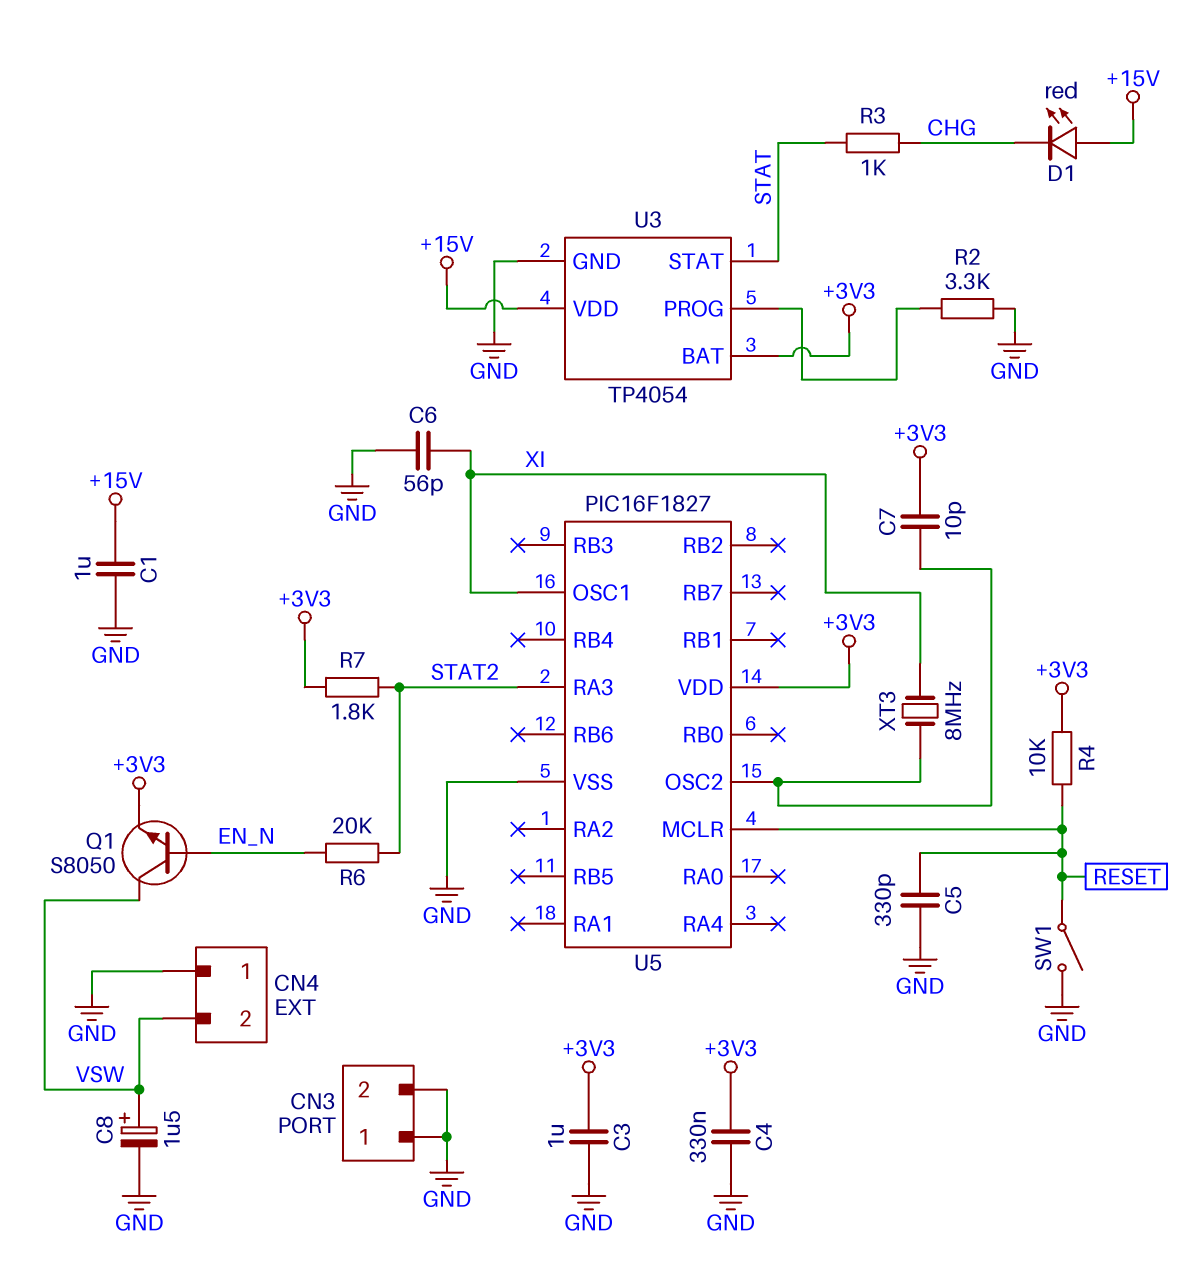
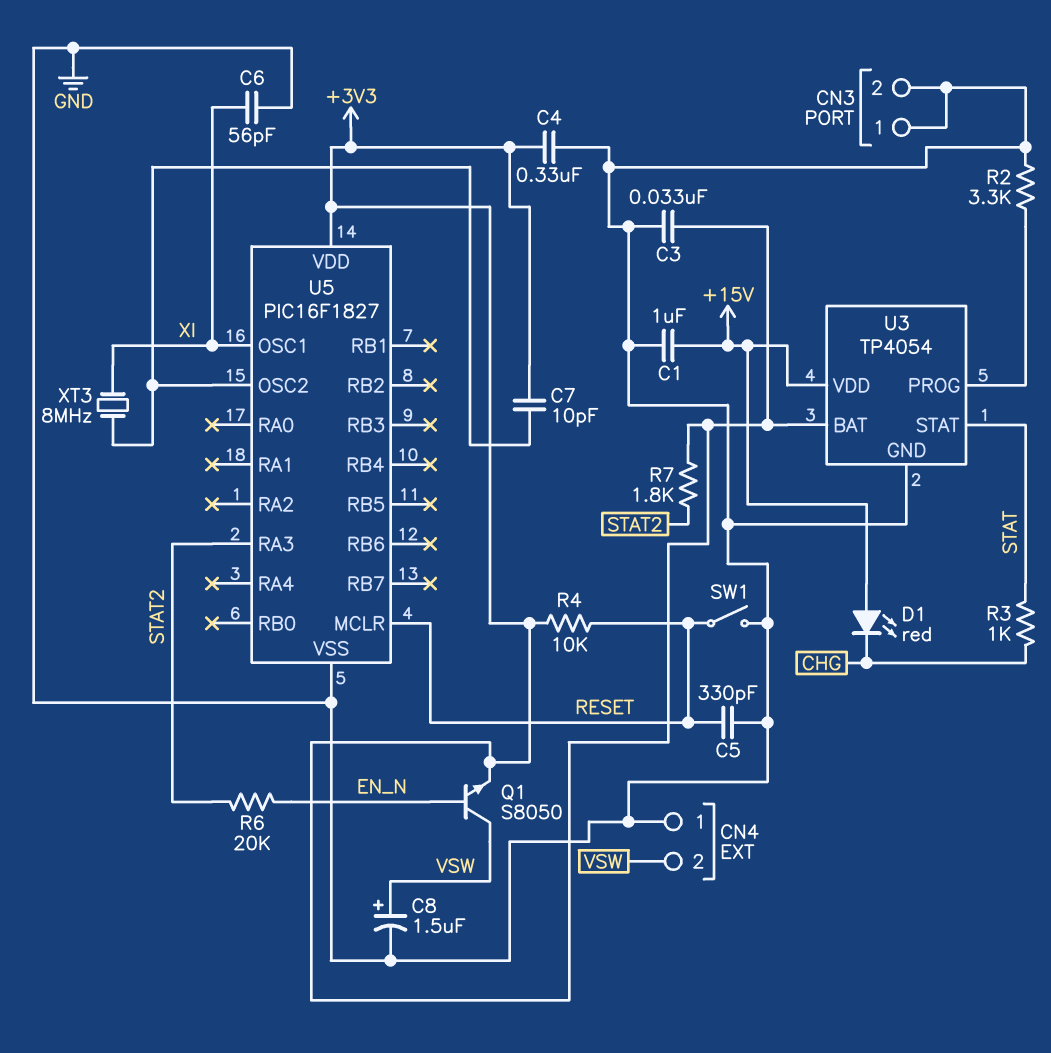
C3: 1uF (+3V3, GND) -> 33nF (+3V3, GND)

